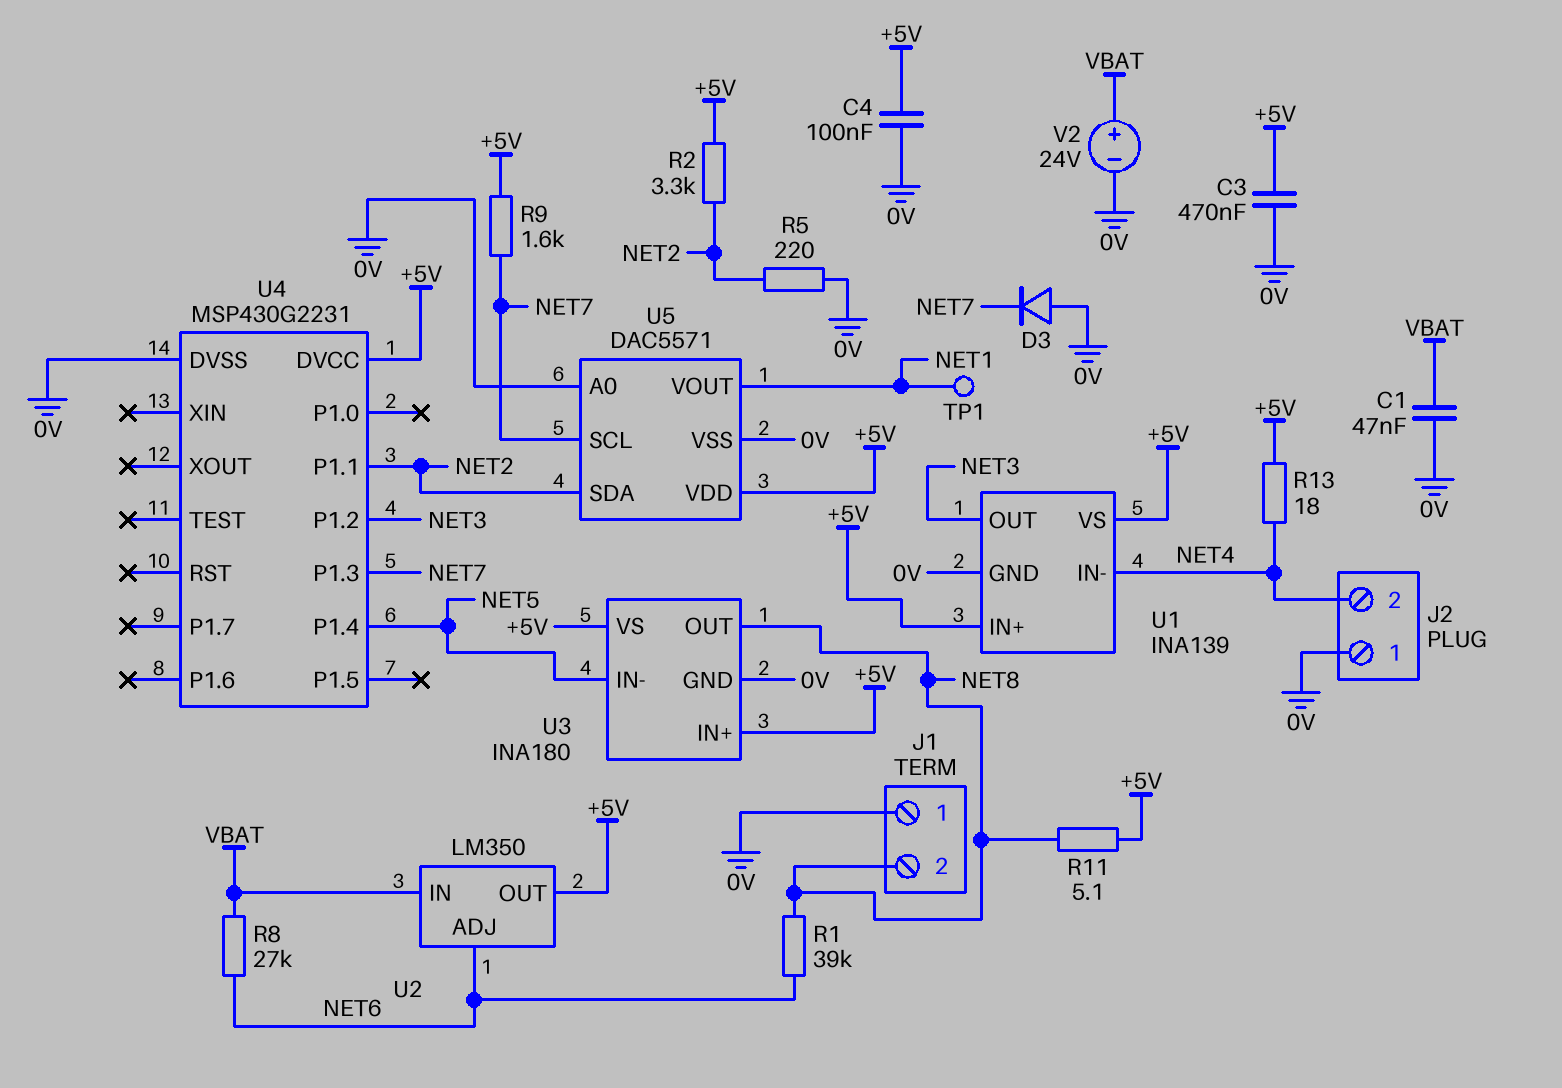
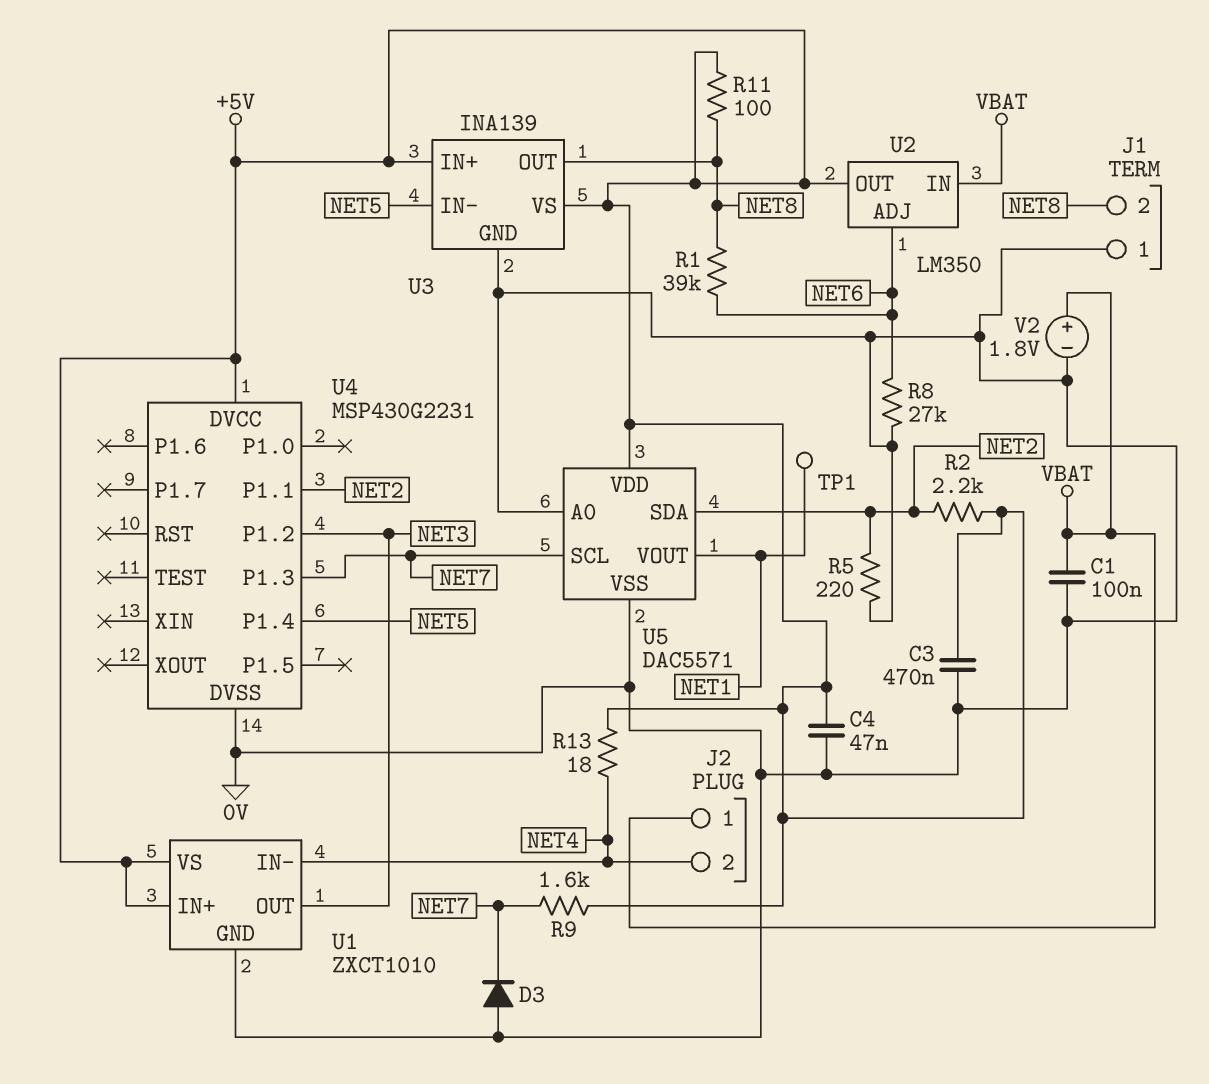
C1: 47nF (0V, VBAT) -> 100nF (0V, VBAT)
C4: 100nF (+5V, 0V) -> 47nF (+5V, 0V)
J2 pin 1: 0V -> VBAT
R2: 3.3k (+5V, NET2) -> 2.2k (+5V, NET2)
R8: 27k (NET6, VBAT) -> 27k (0V, NET6)
R11: 5.1 (+5V, NET8) -> 100 (+5V, NET8)
U1: INA139 -> ZXCT1010
U3: INA180 -> INA139
V2: 24V (plus VBAT, minus 0V) -> 1.8V (plus VBAT, minus 0V)

